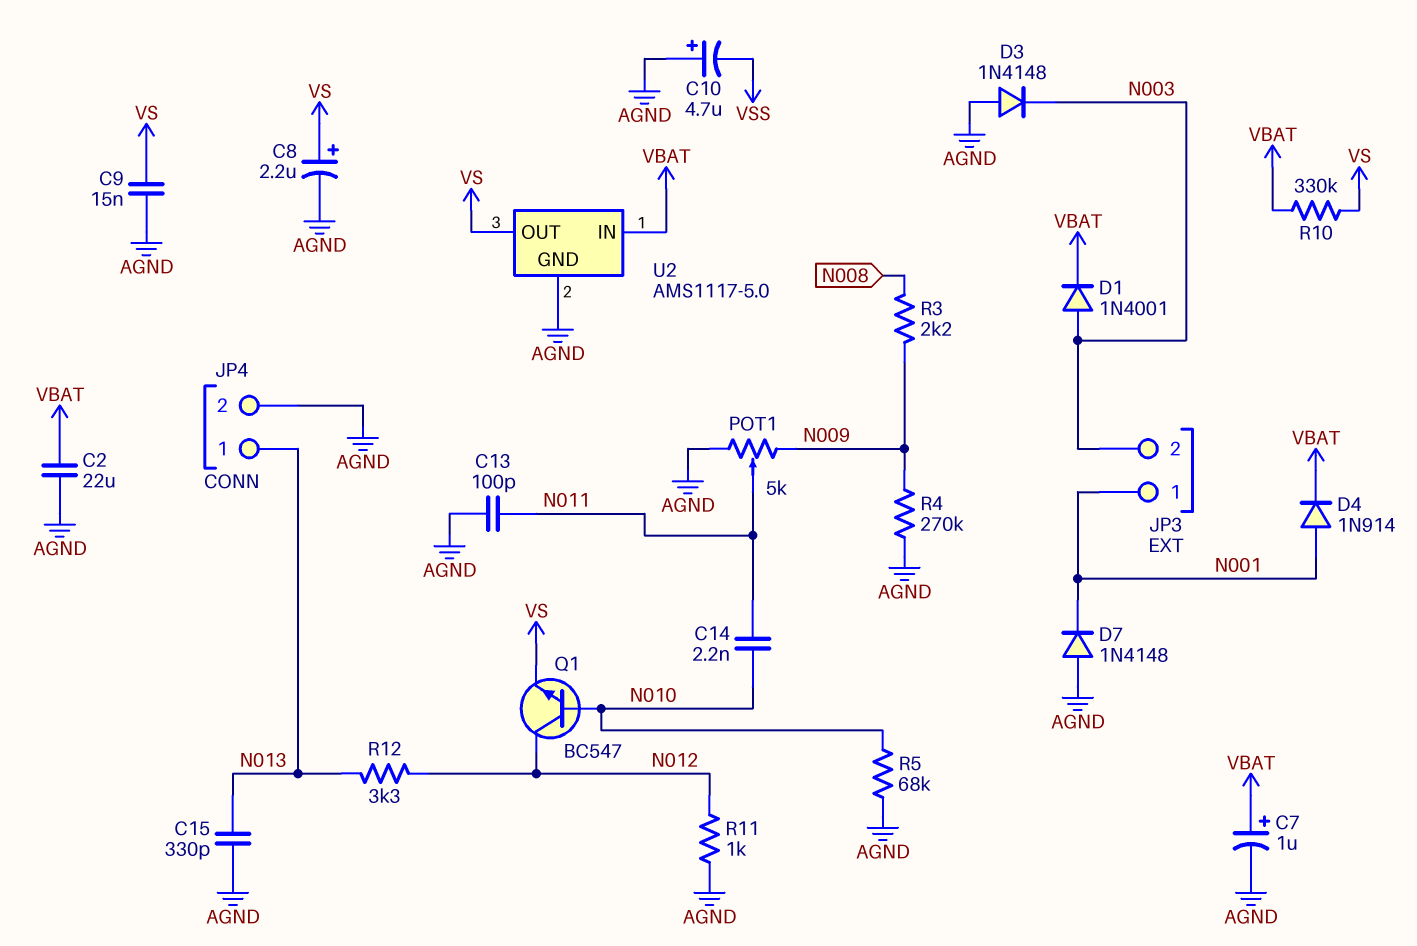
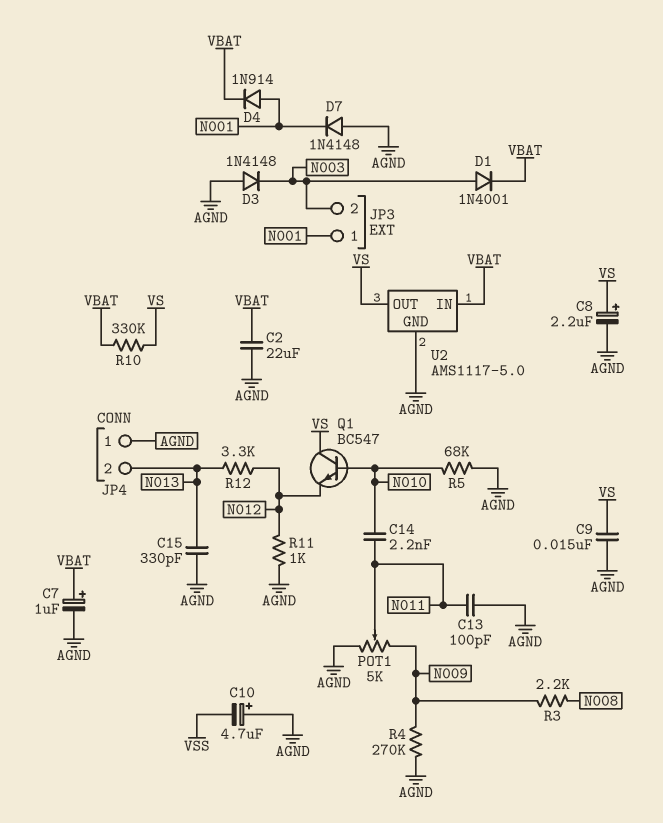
JP4 pin 1: N013 -> AGND
JP4 pin 2: AGND -> N013
Q1: NPN BC547 (B N010, C N012, E VS) -> NPN BC547 (B N010, C VS, E N012)

